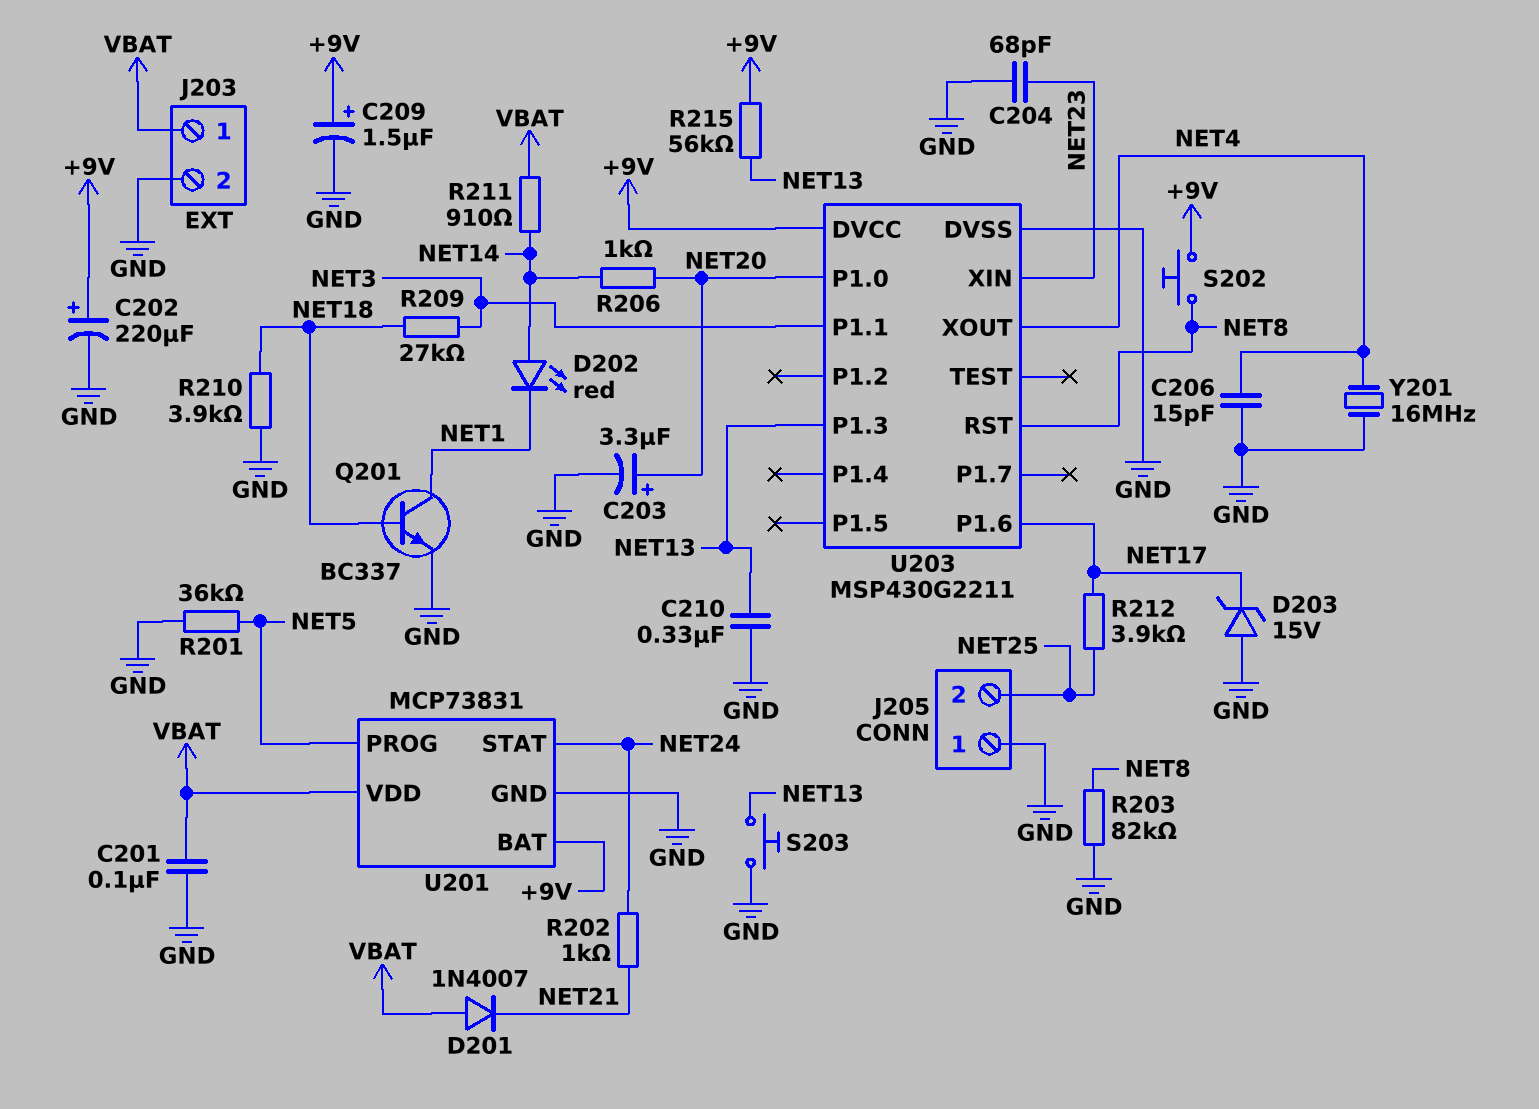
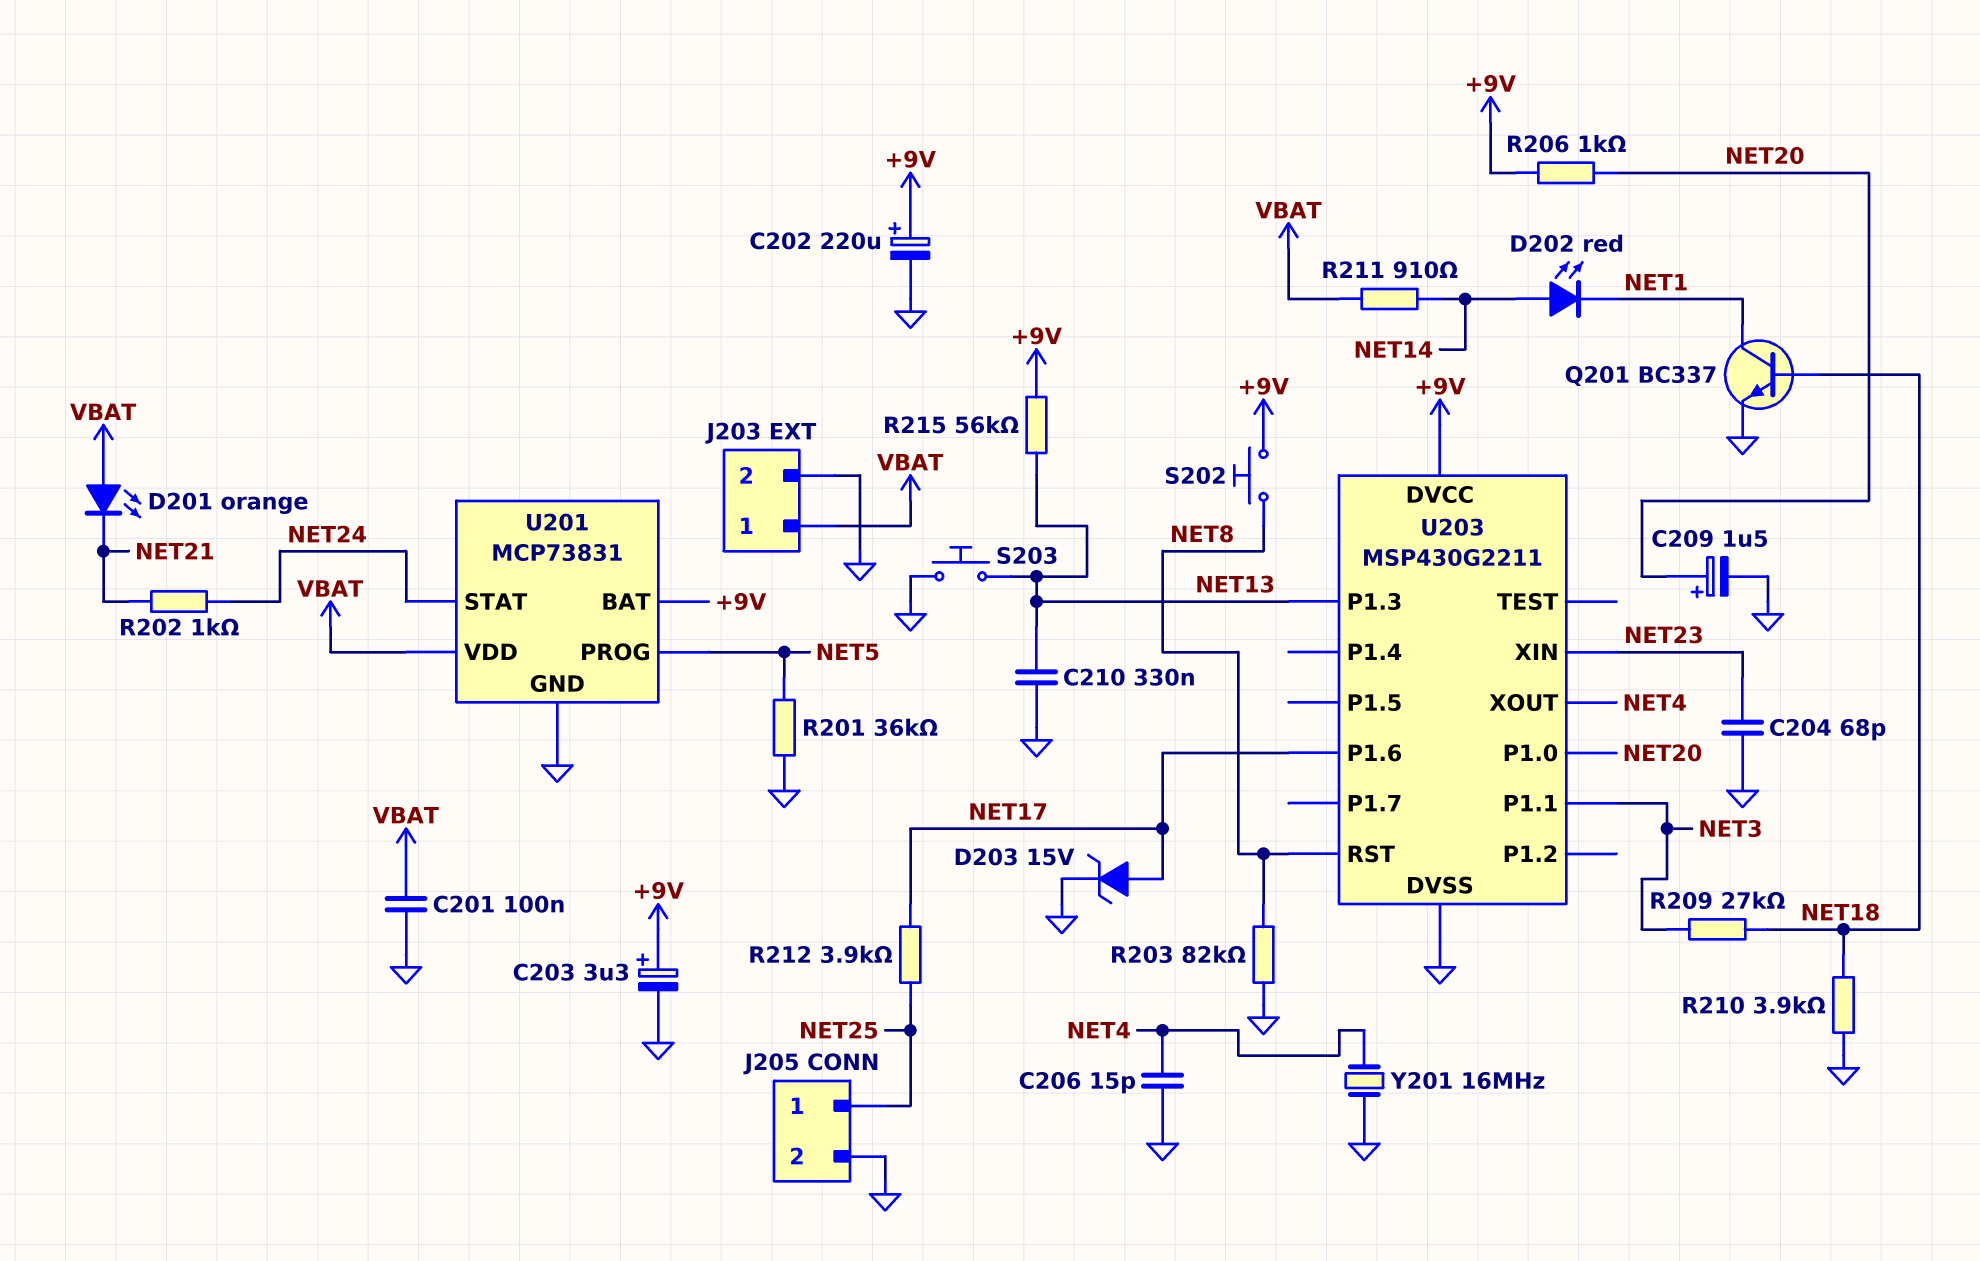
C203: 3.3uF (plus NET20, minus GND) -> 3.3uF (plus +9V, minus GND)
C209: 1.5uF (plus +9V, minus GND) -> 1.5uF (plus NET20, minus GND)
D201: diode 1N4007 (A VBAT, K NET21) -> LED orange (A VBAT, K NET21)
D203: zener 15V (A GND, K NET17) -> zener 15V (A NET17, K GND)
J205 pin 1: GND -> NET25
J205 pin 2: NET25 -> GND
R206: 1k (NET14, NET20) -> 1k (+9V, NET20)

